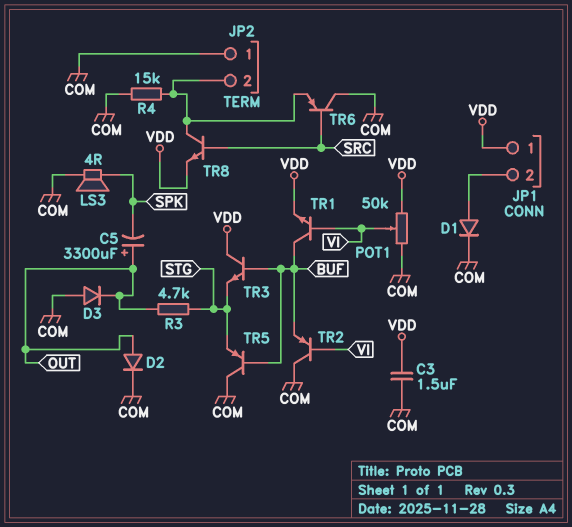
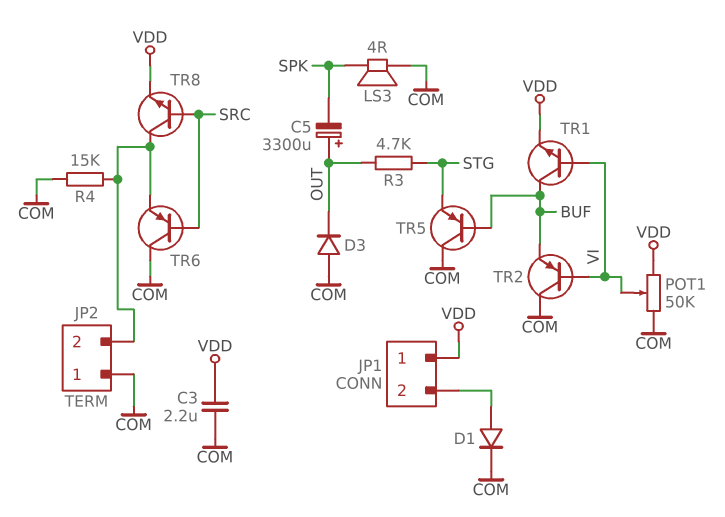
C3: 1.5uF (COM, VDD) -> 2.2uF (COM, VDD)
D2: diode (A OUT, K COM) -> none
TR3: NPN (B BUF, C VDD, E STG) -> none

